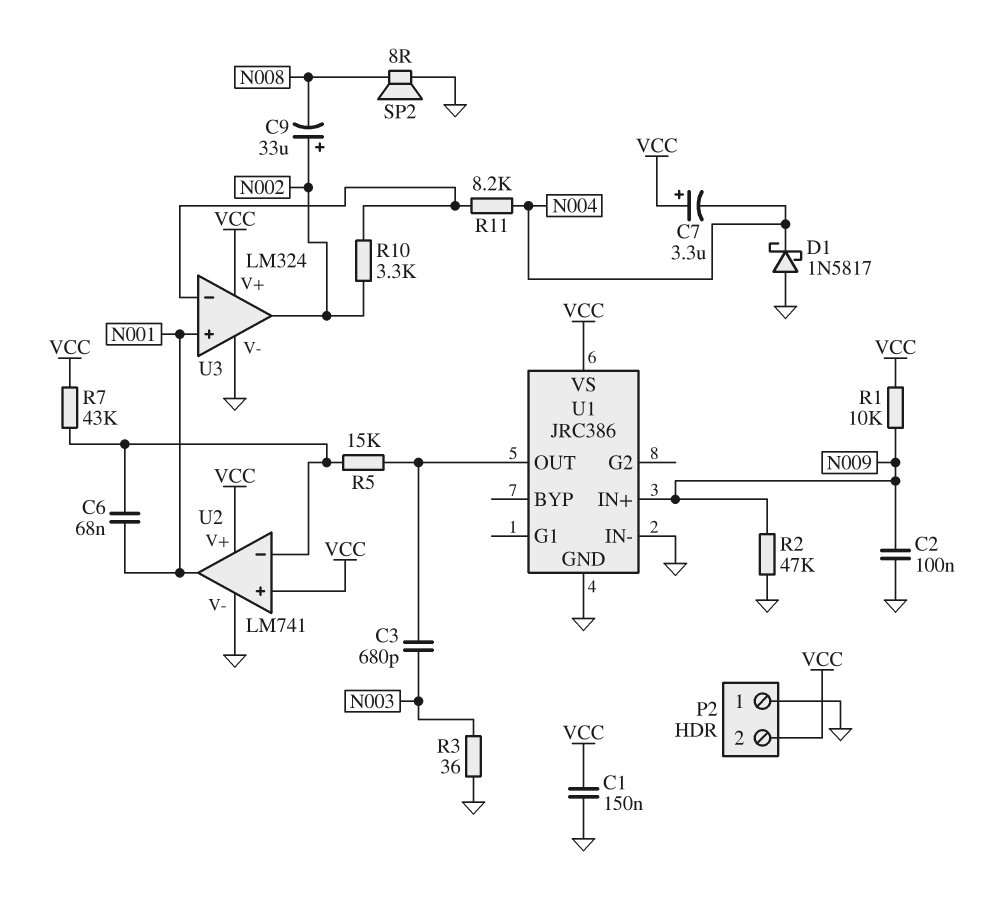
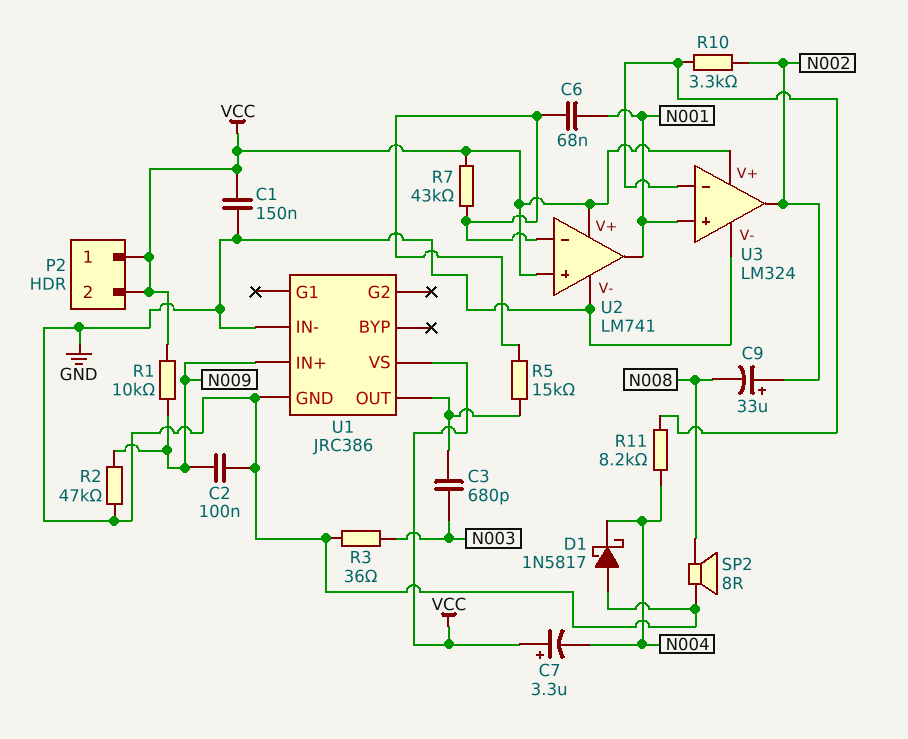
P2 pin 1: GND -> VCC

